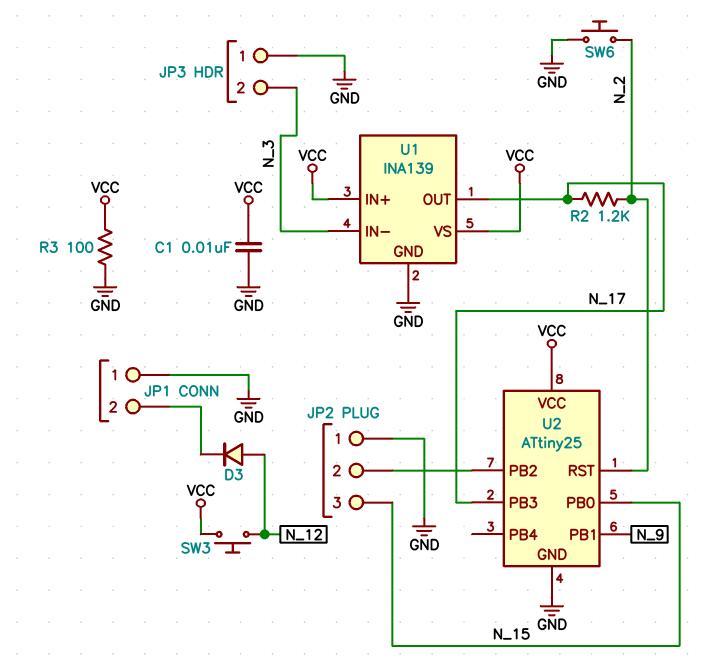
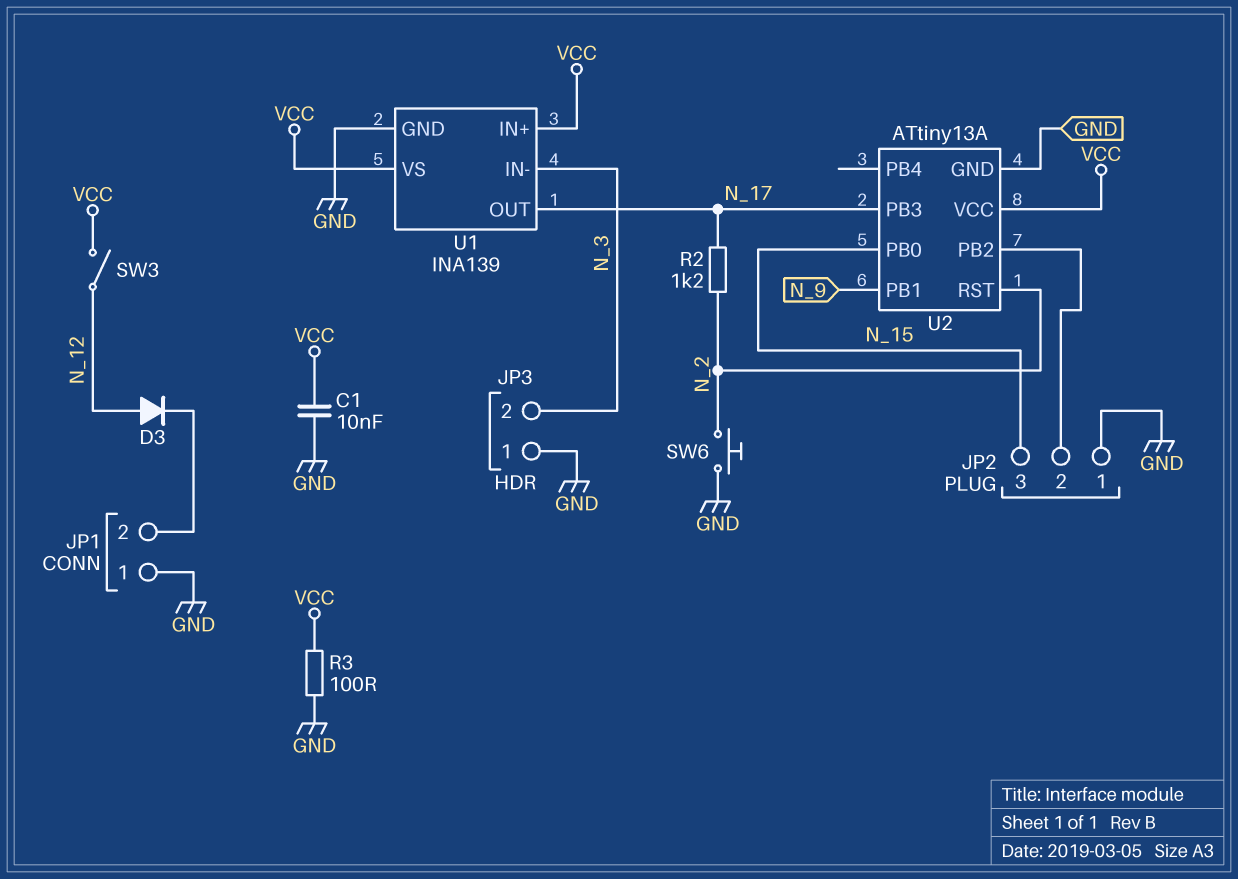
SW3: button (N_12, VCC) -> switch (N_12, VCC)
U2: ATtiny25 -> ATtiny13A

